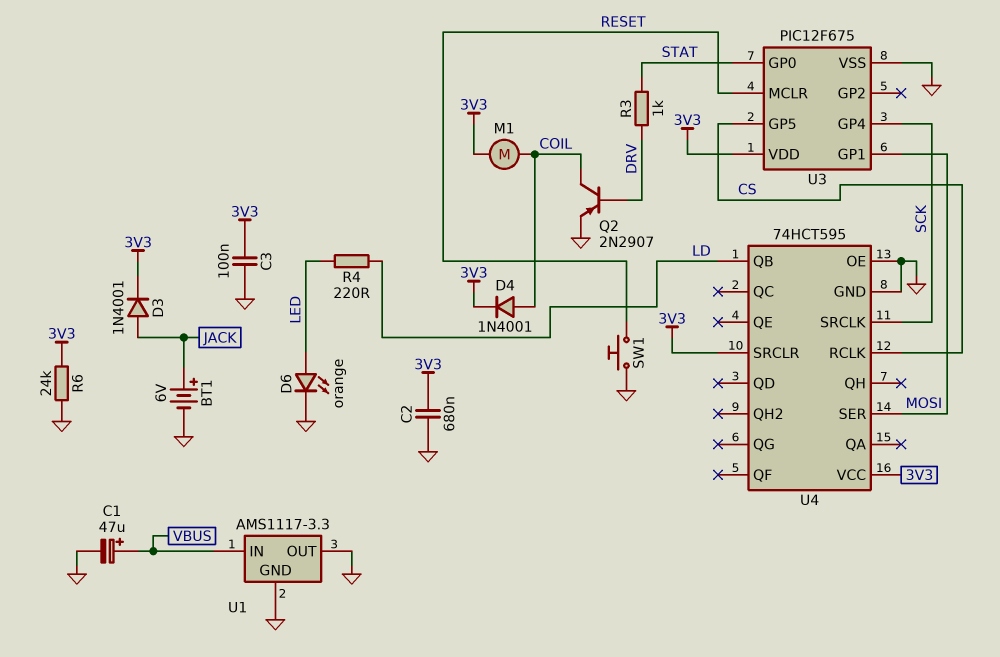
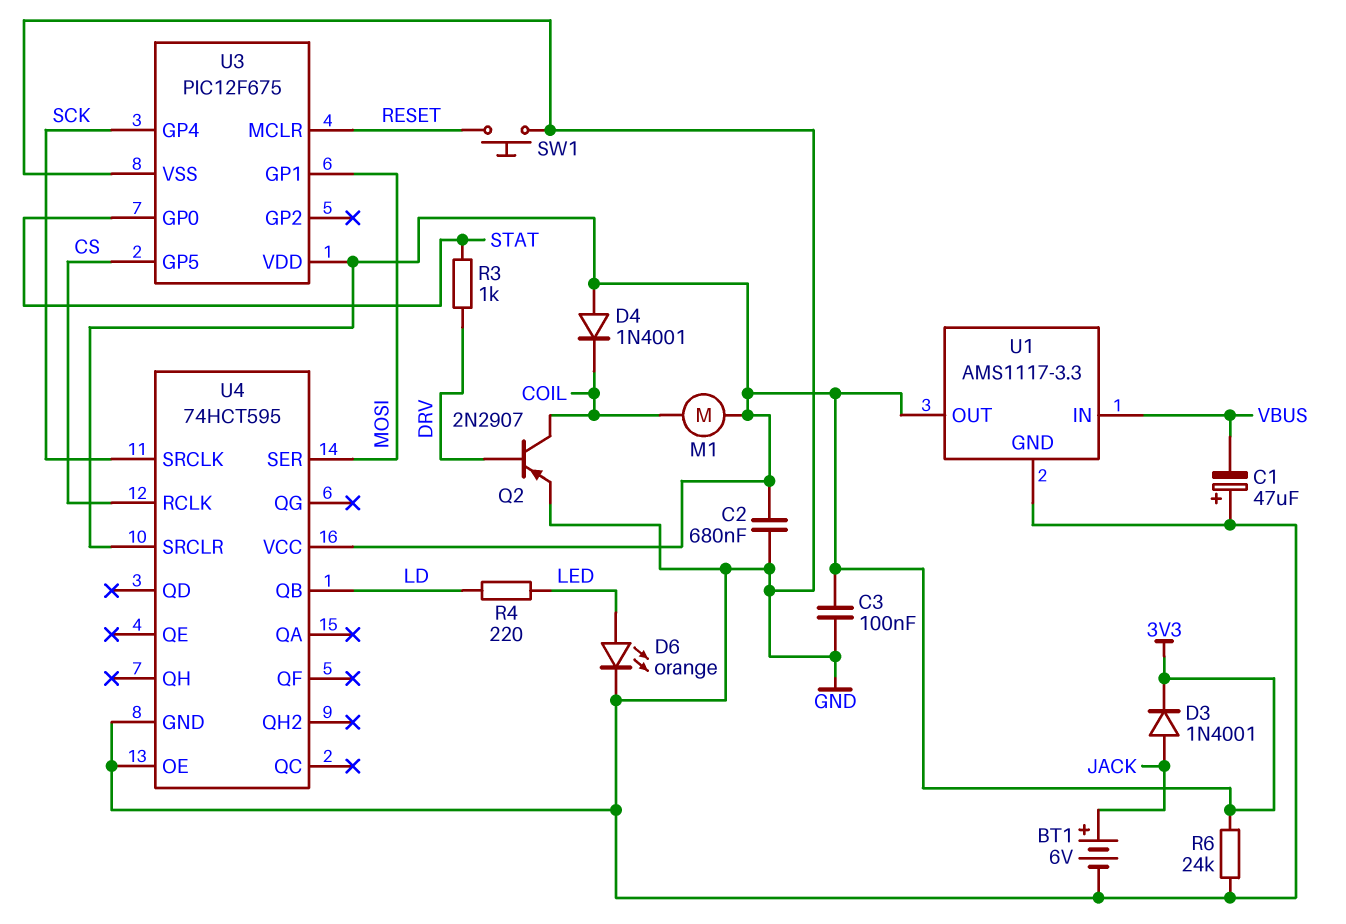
C1: 47uF (plus VBUS, minus GND) -> 47uF (plus GND, minus VBUS)
D4: diode 1N4001 (A COIL, K 3V3) -> diode 1N4001 (A 3V3, K COIL)
U1 pin OUT: GND -> 3V3

